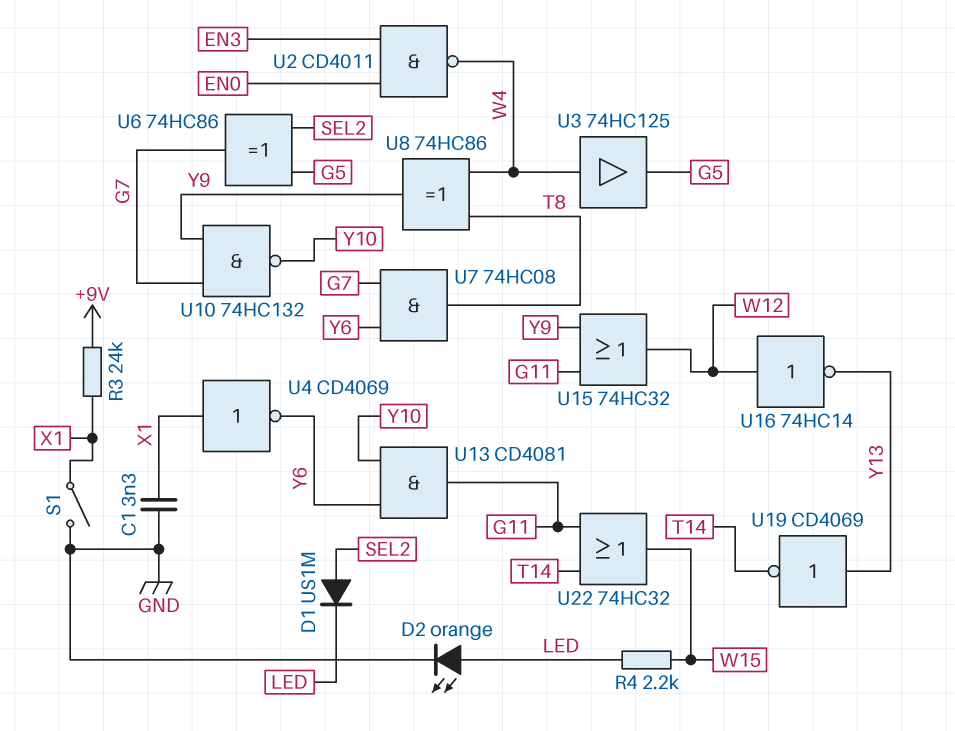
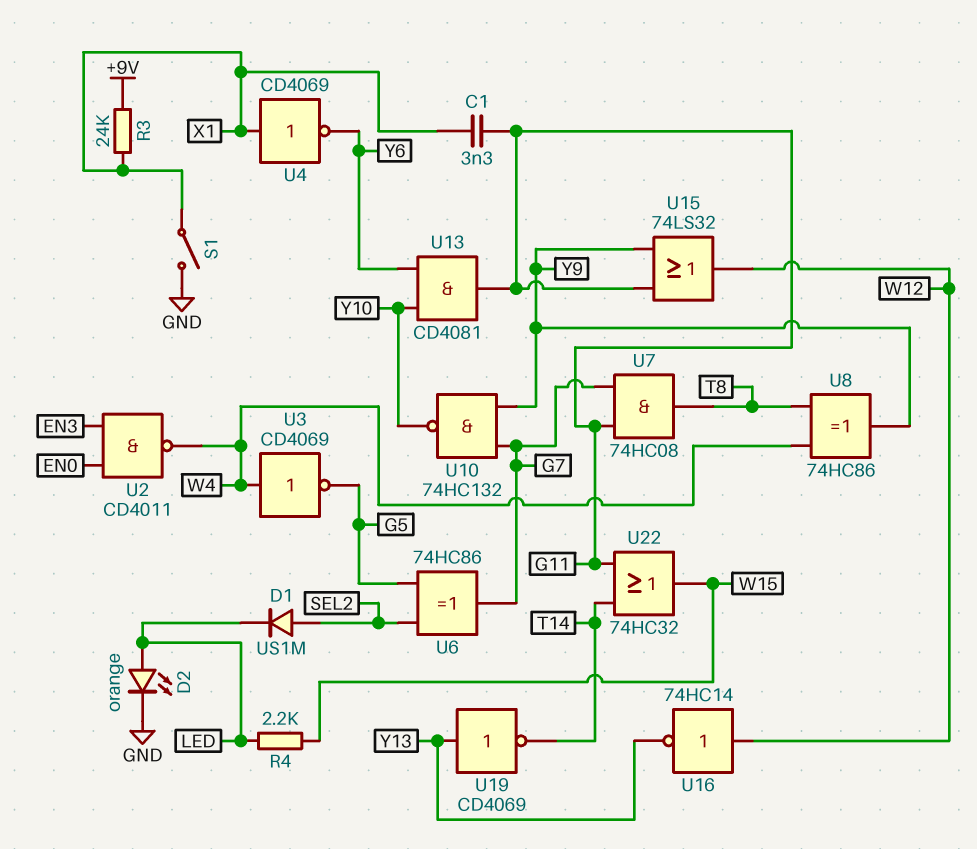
C1: 3.3nF (GND, X1) -> 3.3nF (G11, X1)
U3: buffer 74HC125 (in W4, out G5) -> NOT CD4069 (in W4, out G5)
U7: AND 74HC08 (in G7, in Y6, out T8) -> AND 74HC08 (in G7, in G11, out T8)
U15: OR 74HC32 (in G11, in Y9, out W12) -> OR 74LS32 (in G11, in Y9, out W12)

